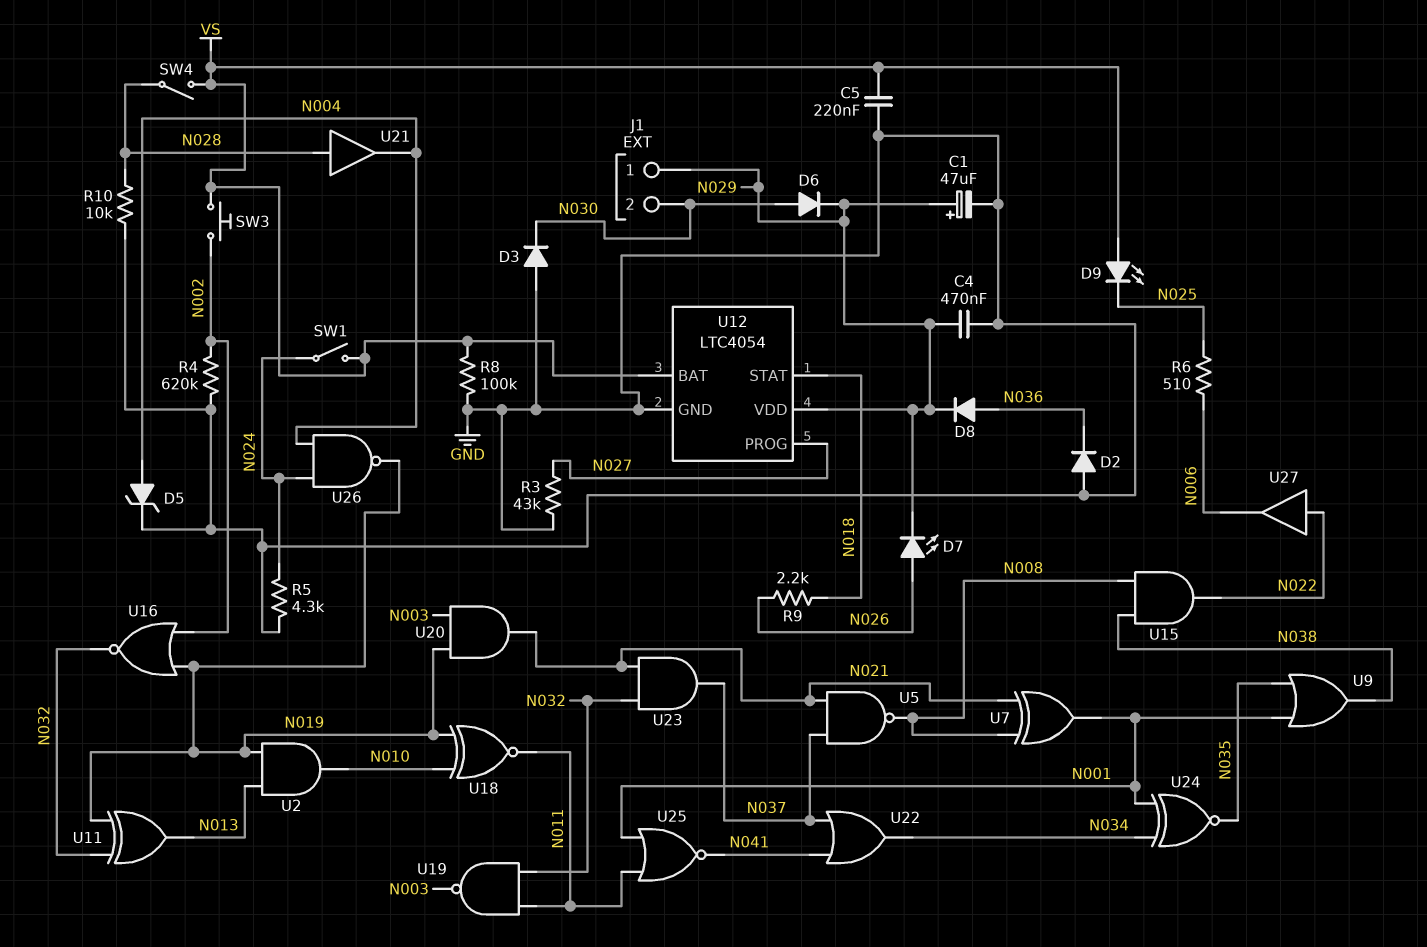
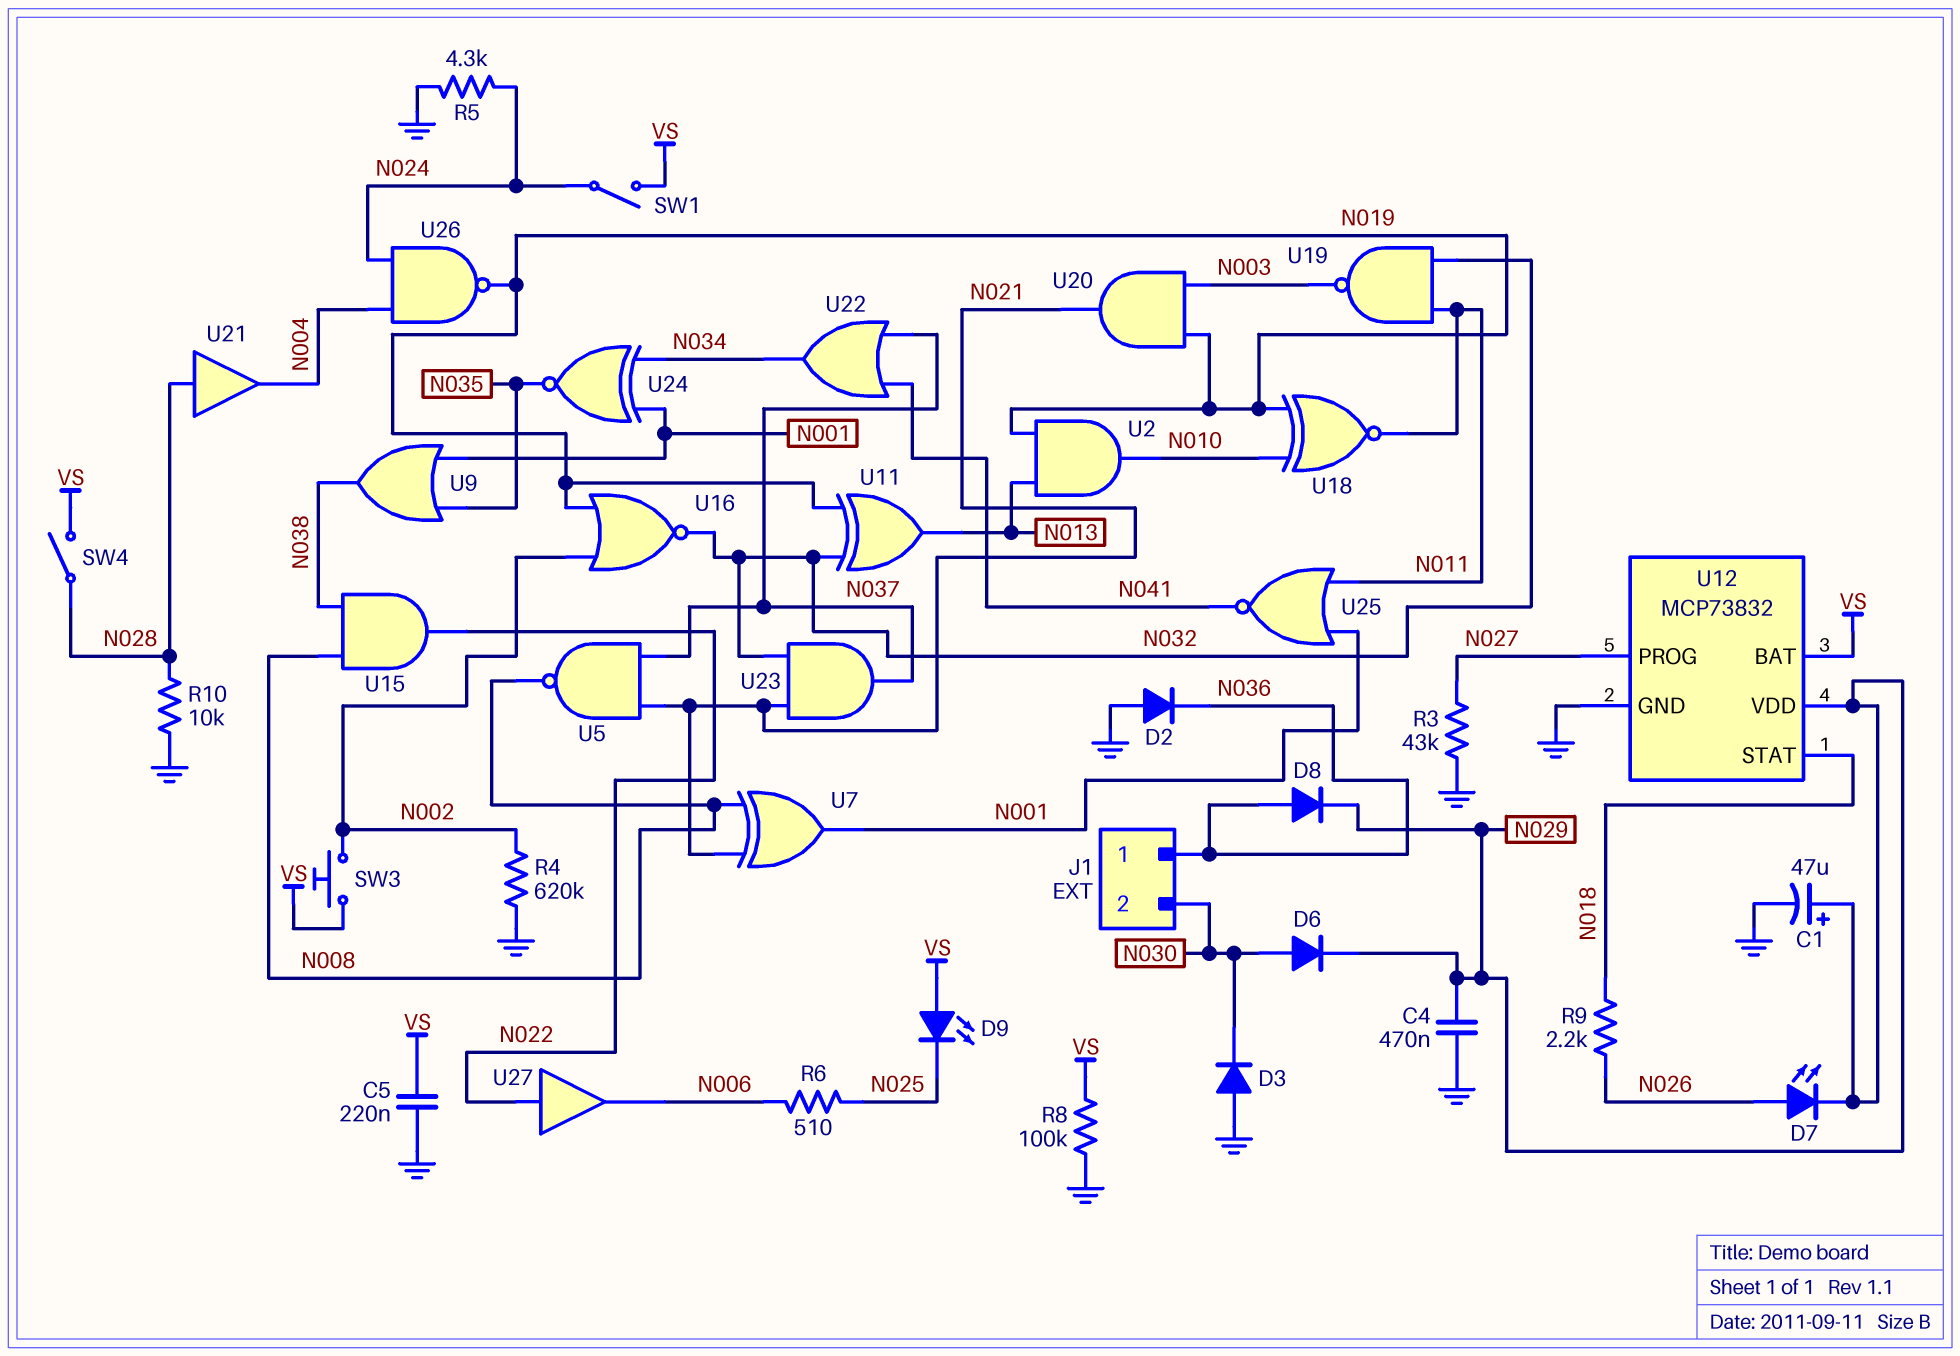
D5: zener (A N004, K GND) -> none
J1 pin 1: N029 -> N036
U12: LTC4054 -> MCP73832

